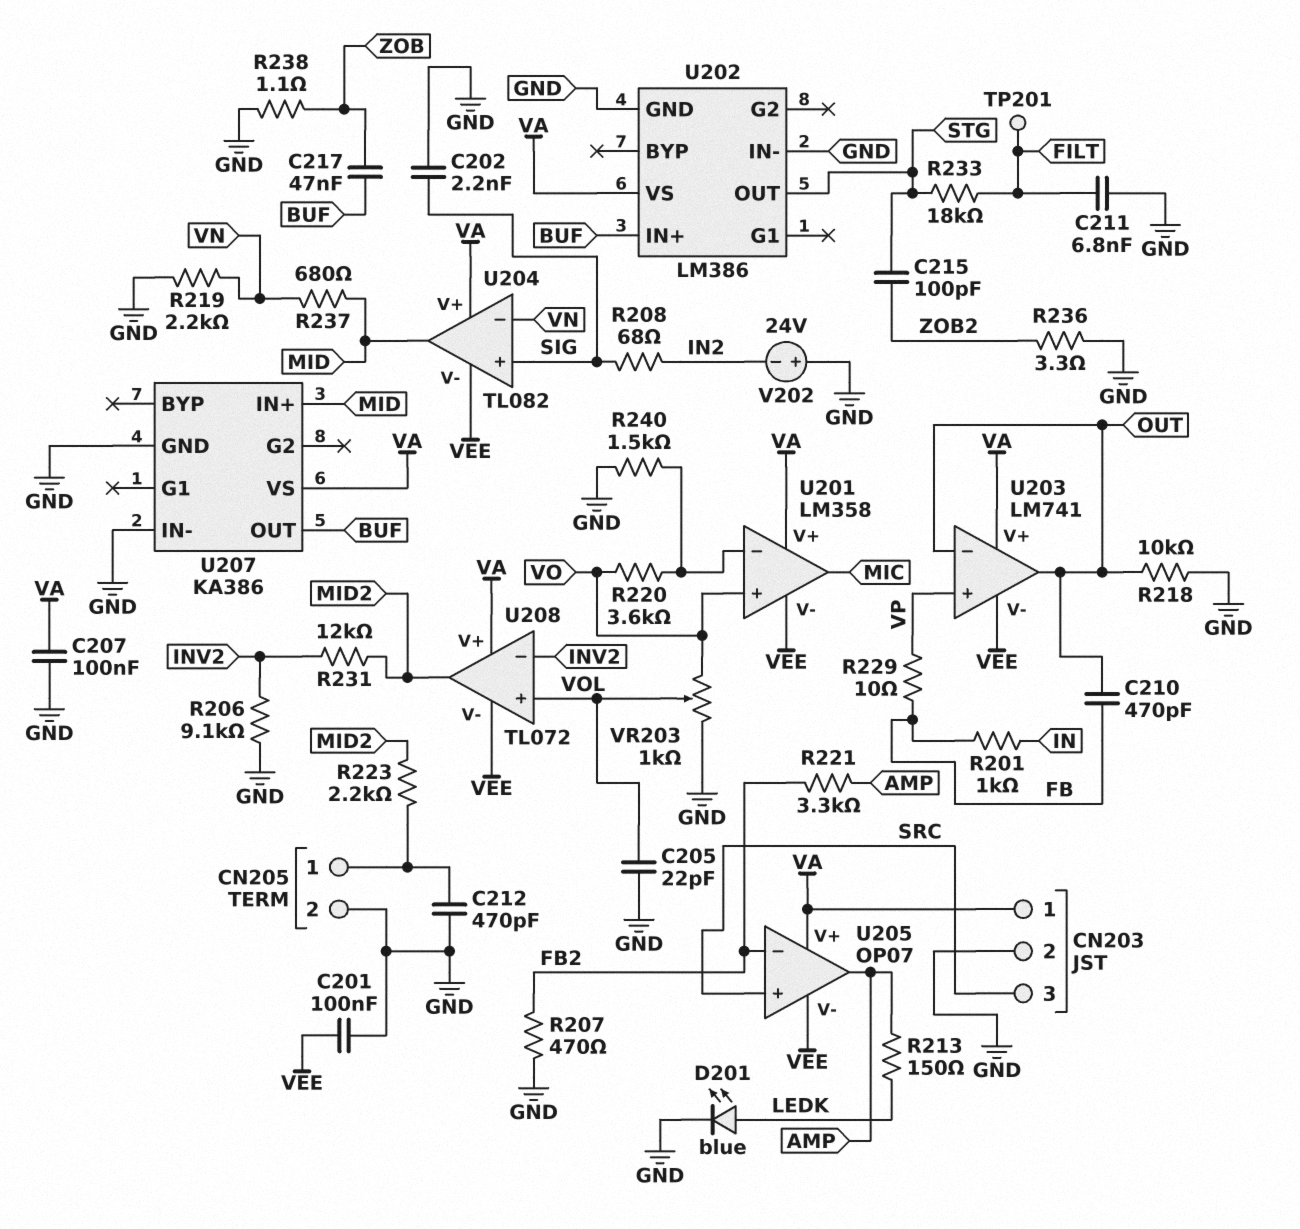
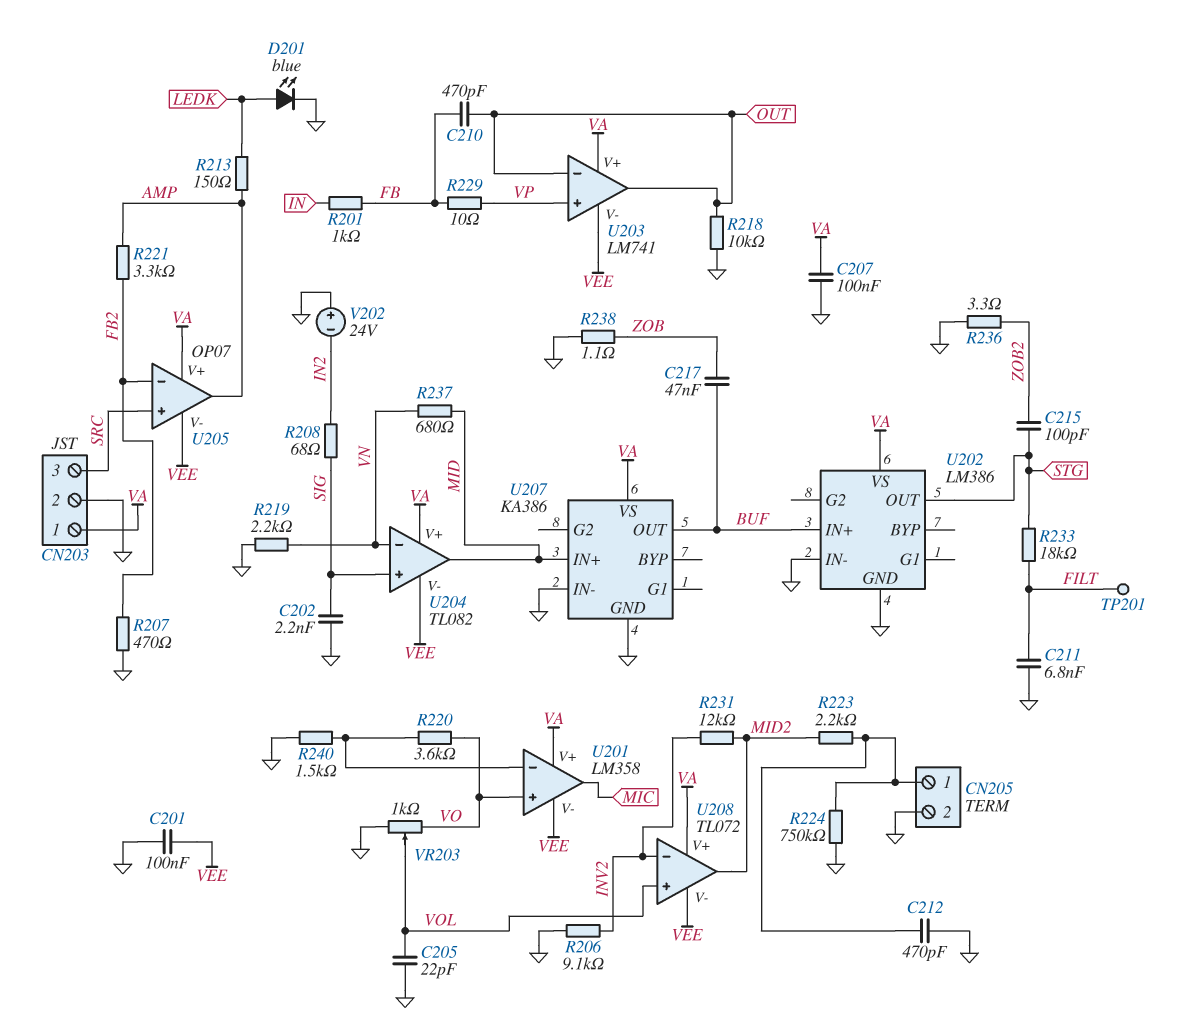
R224: none -> 750k (CN205/1, GND)

